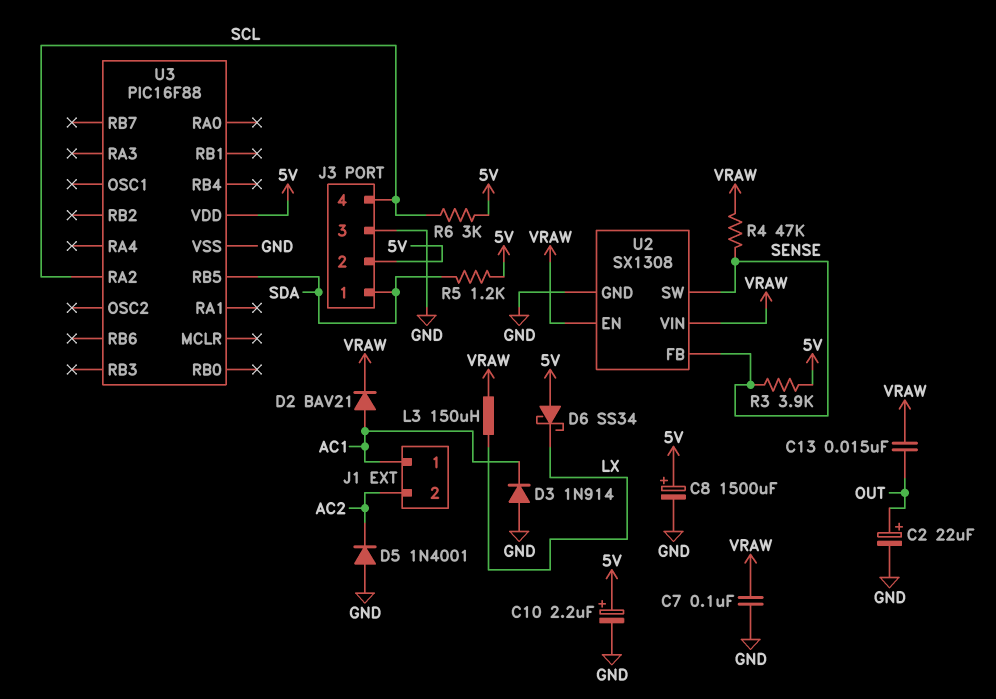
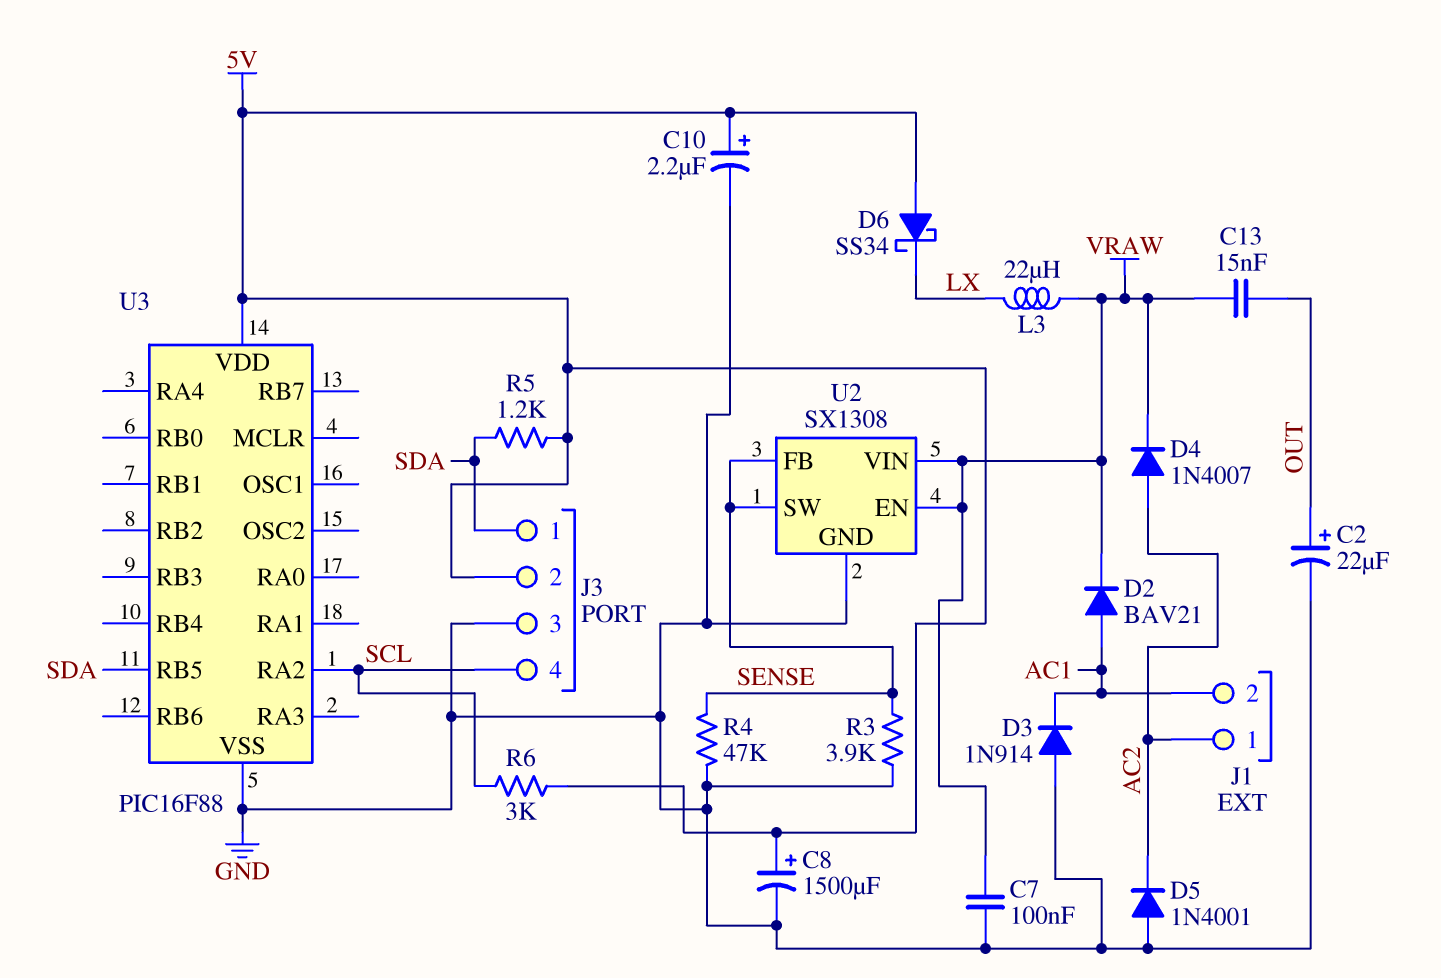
D4: none -> diode 1N4007 (A AC2, K VRAW)
J1 pin 1: AC1 -> AC2
J1 pin 2: AC2 -> AC1
L3: 150uH (LX, VRAW) -> 22uH (LX, VRAW)
R3: 3.9k (5V, SENSE) -> 3.9k (GND, SENSE)
R4: 47k (SENSE, VRAW) -> 47k (GND, SENSE)

